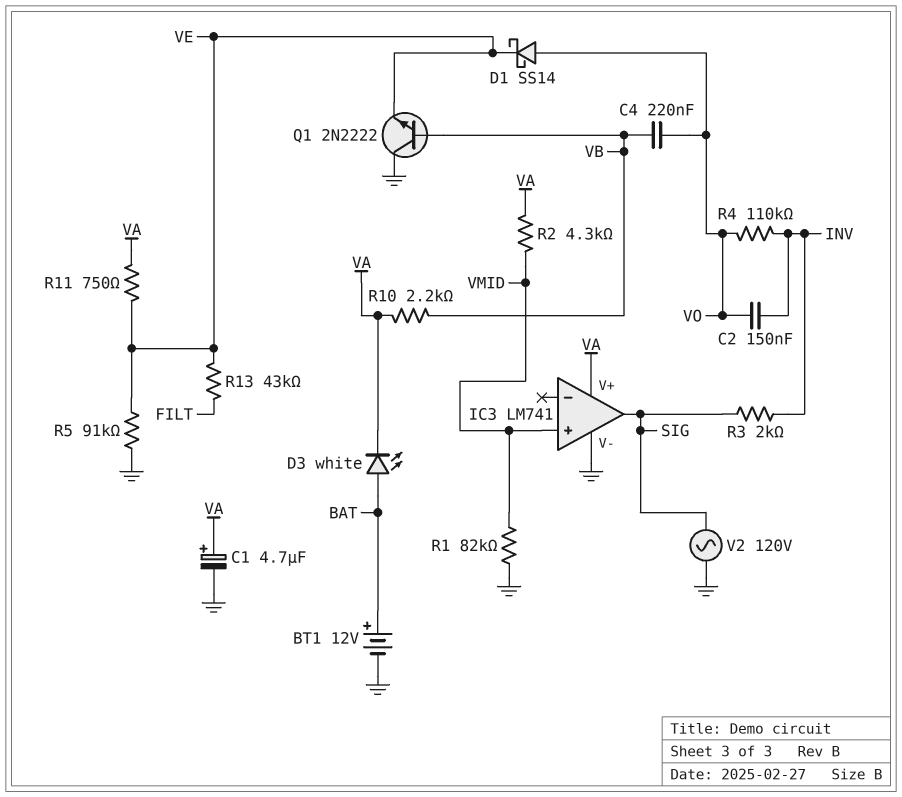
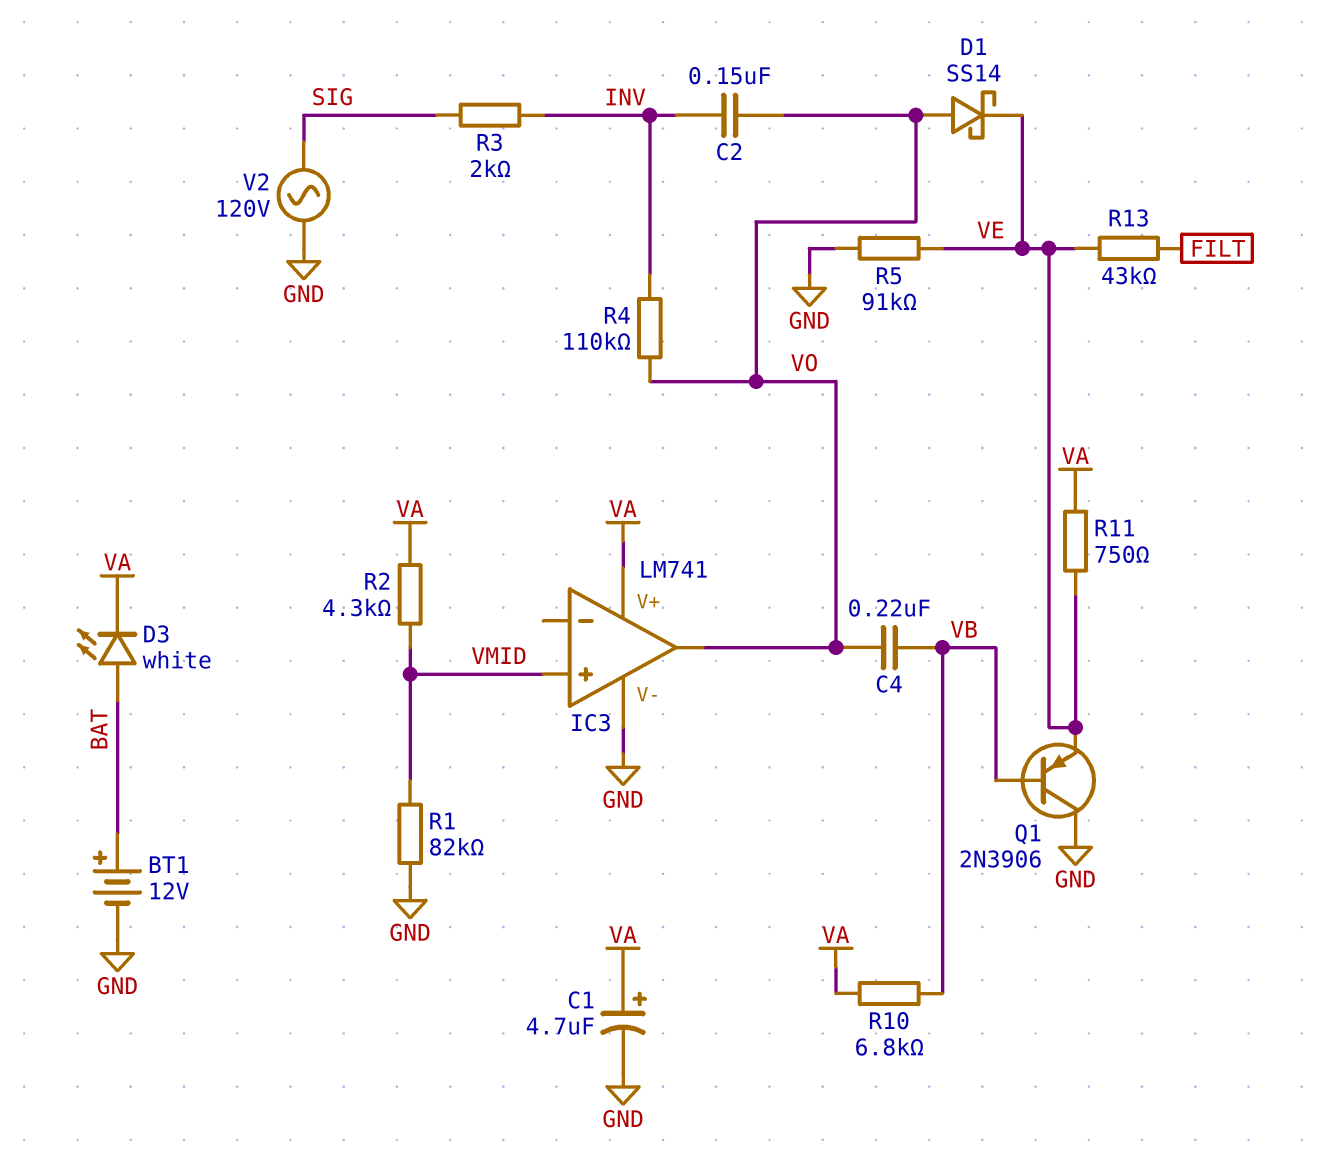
IC3 pin out: SIG -> VO
Q1: NPN 2N2222 (B VB, C GND, E VE) -> PNP 2N3906 (B VB, C GND, E VE)
R10: 2.2k (VA, VB) -> 6.8k (VA, VB)

